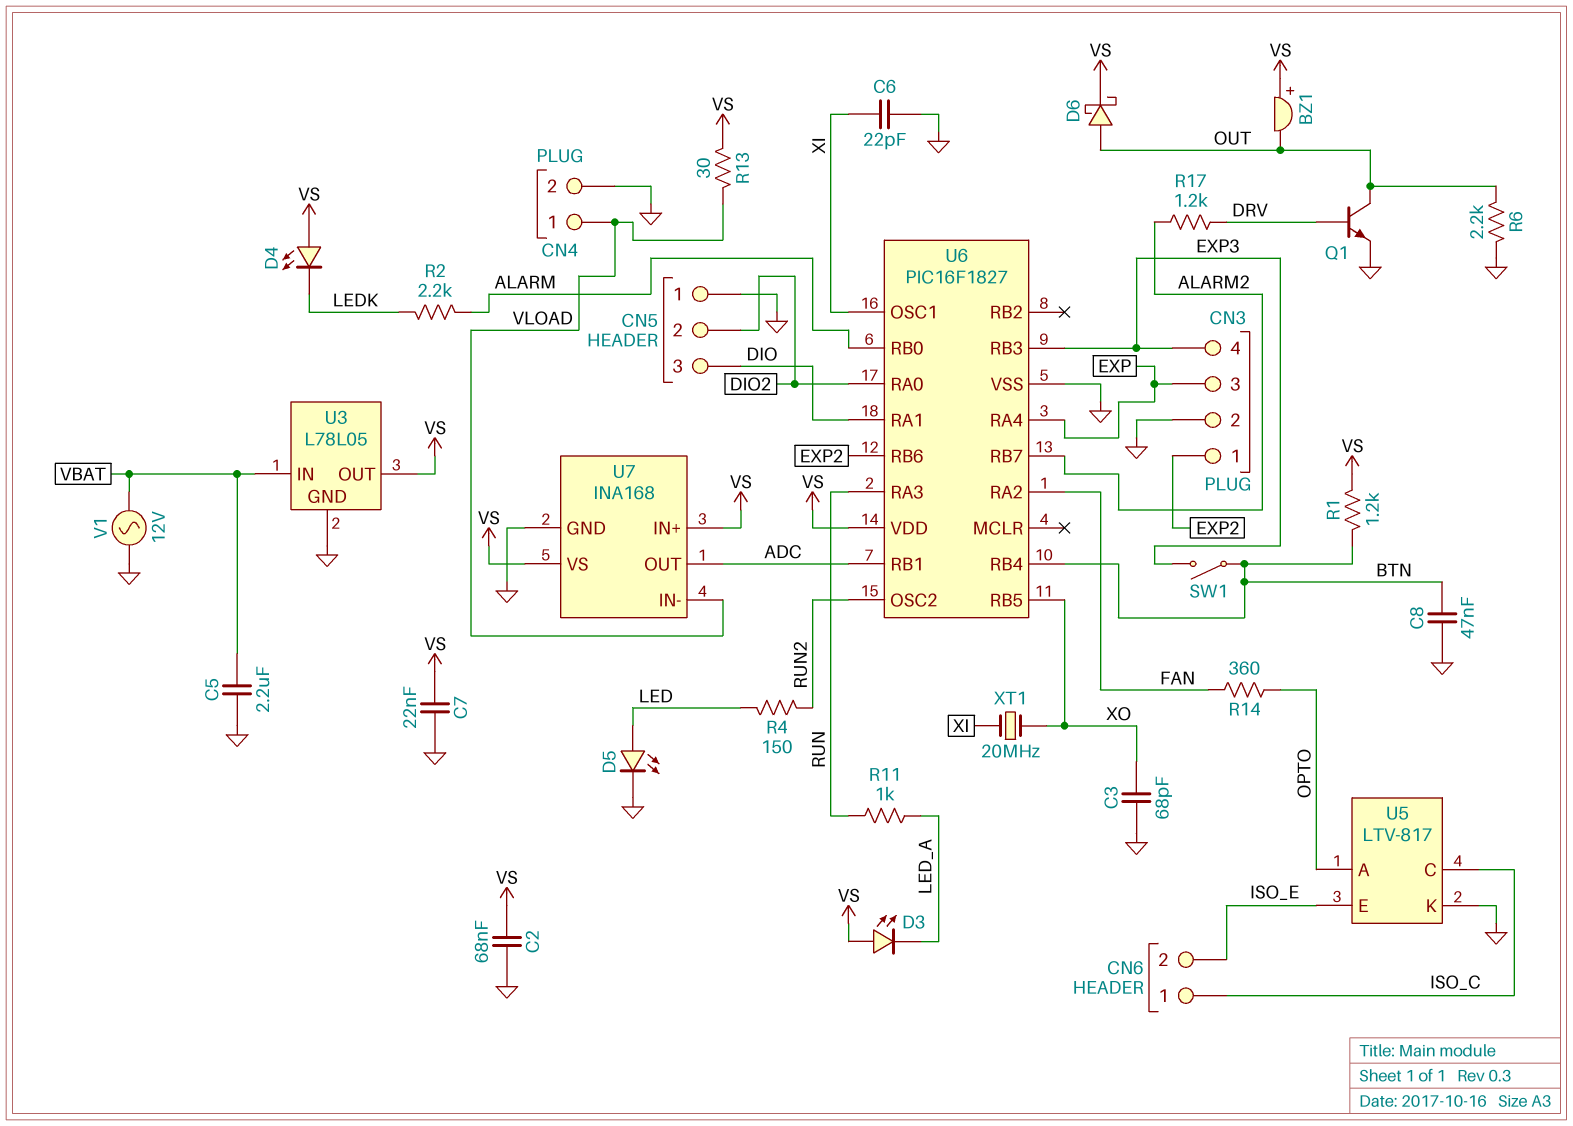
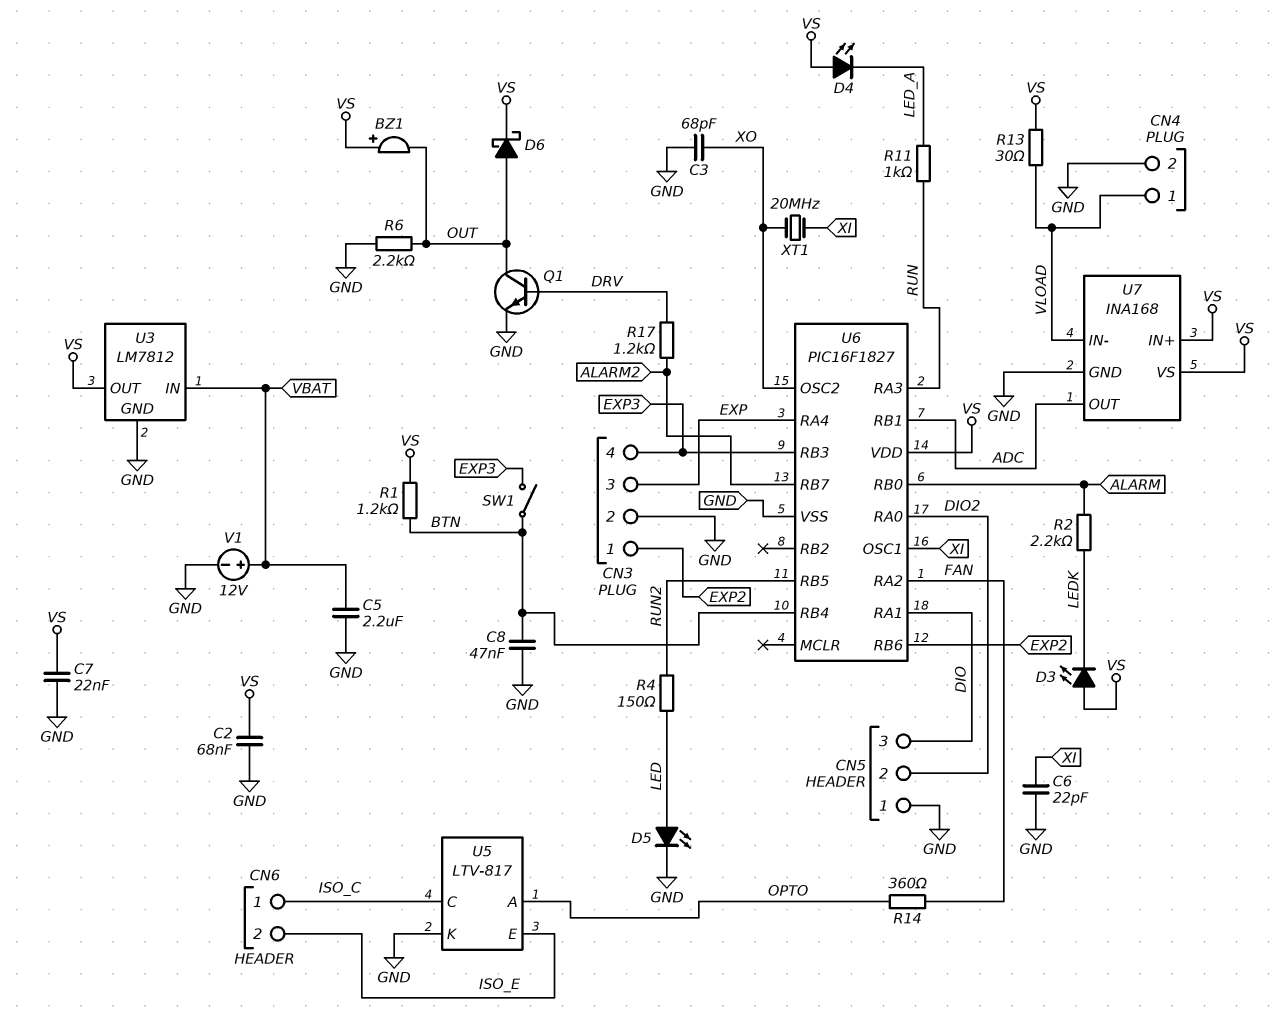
D3: LED (A VS, K LED_A) -> LED (A VS, K LEDK)
D4: LED (A VS, K LEDK) -> LED (A VS, K LED_A)
U3: L78L05 -> LM7812
U6 pin OSC2: RUN2 -> XO
U6 pin RB5: XO -> RUN2
V1: AC 12V (GND, VBAT) -> 12V (plus VBAT, minus GND)

